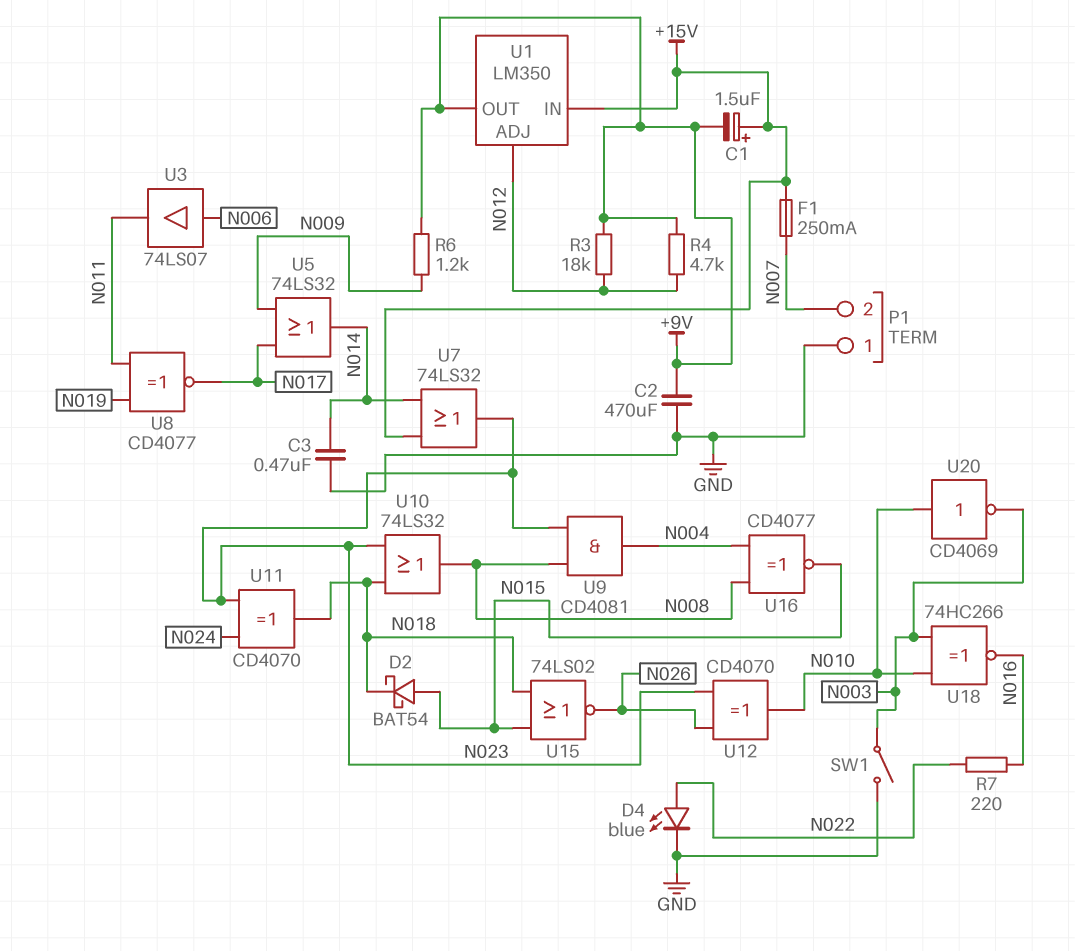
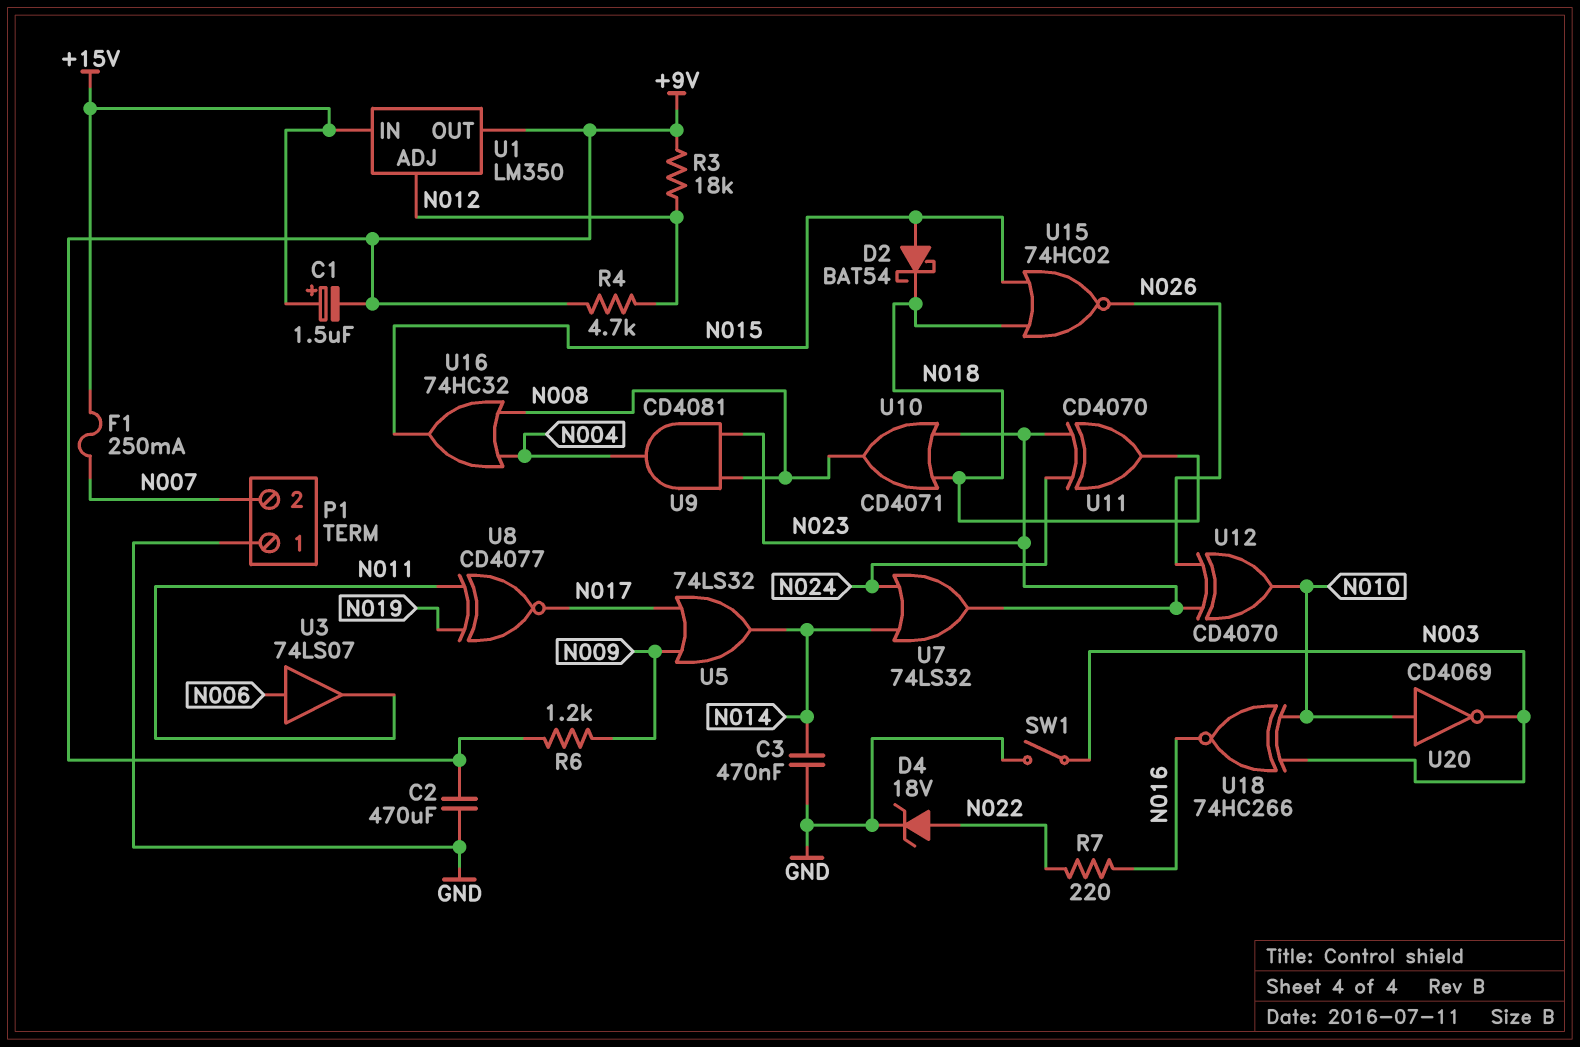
D4: LED blue (A N022, K GND) -> zener 18V (A N022, K GND)
U7: OR 74LS32 (in +15V, in N014, out N023) -> OR 74LS32 (in N014, in N024, out N023)
U10: OR 74LS32 (in N018, in N023, out N008) -> OR CD4071 (in N018, in N023, out N008)
U15: NOR 74LS02 (in N015, in N018, out N026) -> NOR 74HC02 (in N015, in N018, out N026)
U16: XNOR CD4077 (in N004, in N008, out N015) -> OR 74HC32 (in N004, in N008, out N015)

